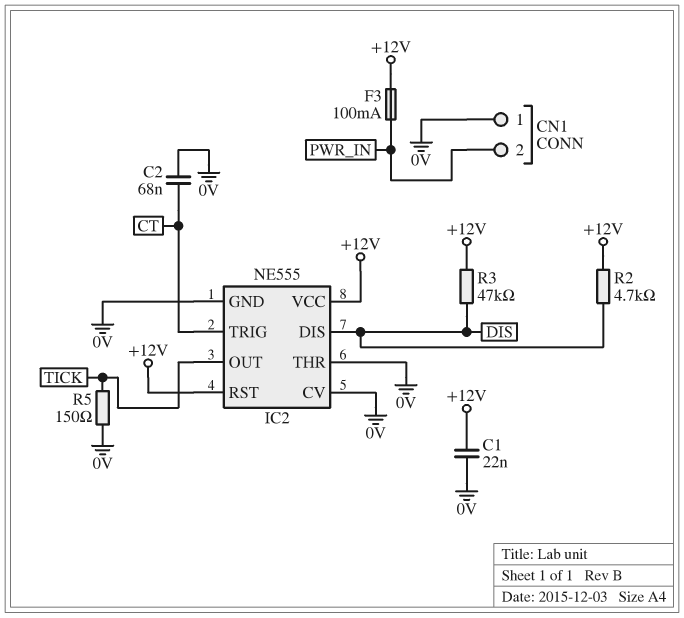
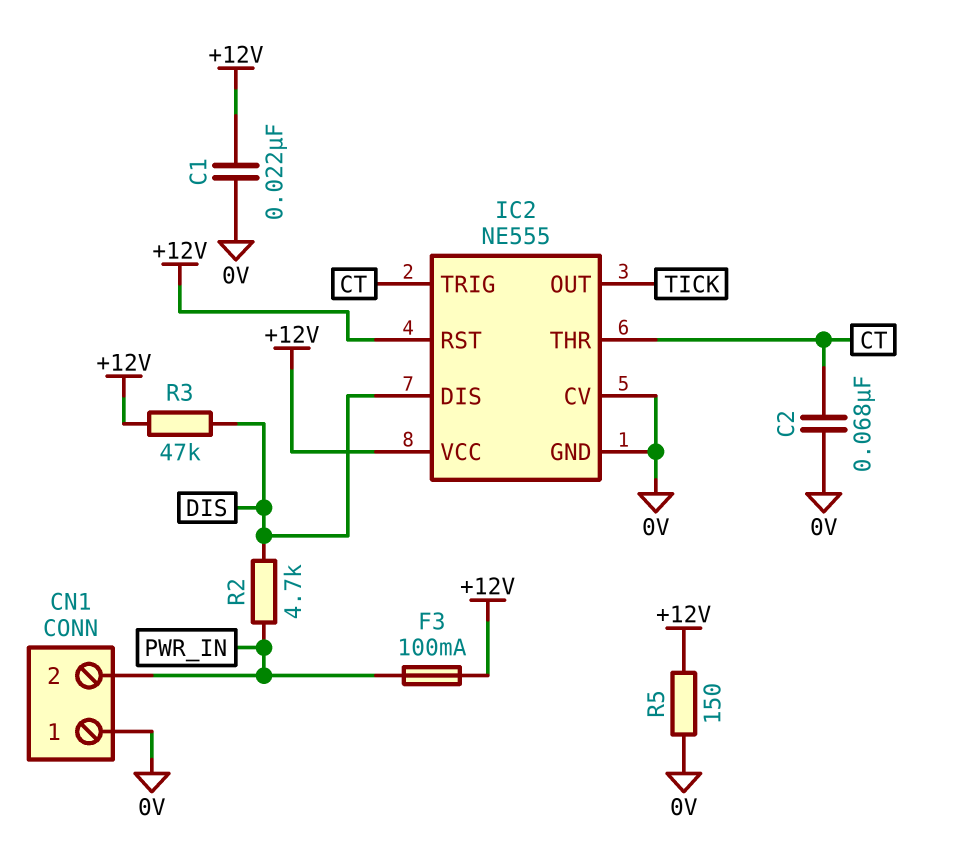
IC2 pin THR: 0V -> CT
R2: 4.7k (+12V, DIS) -> 4.7k (DIS, PWR_IN)
R5: 150 (0V, TICK) -> 150 (+12V, 0V)

